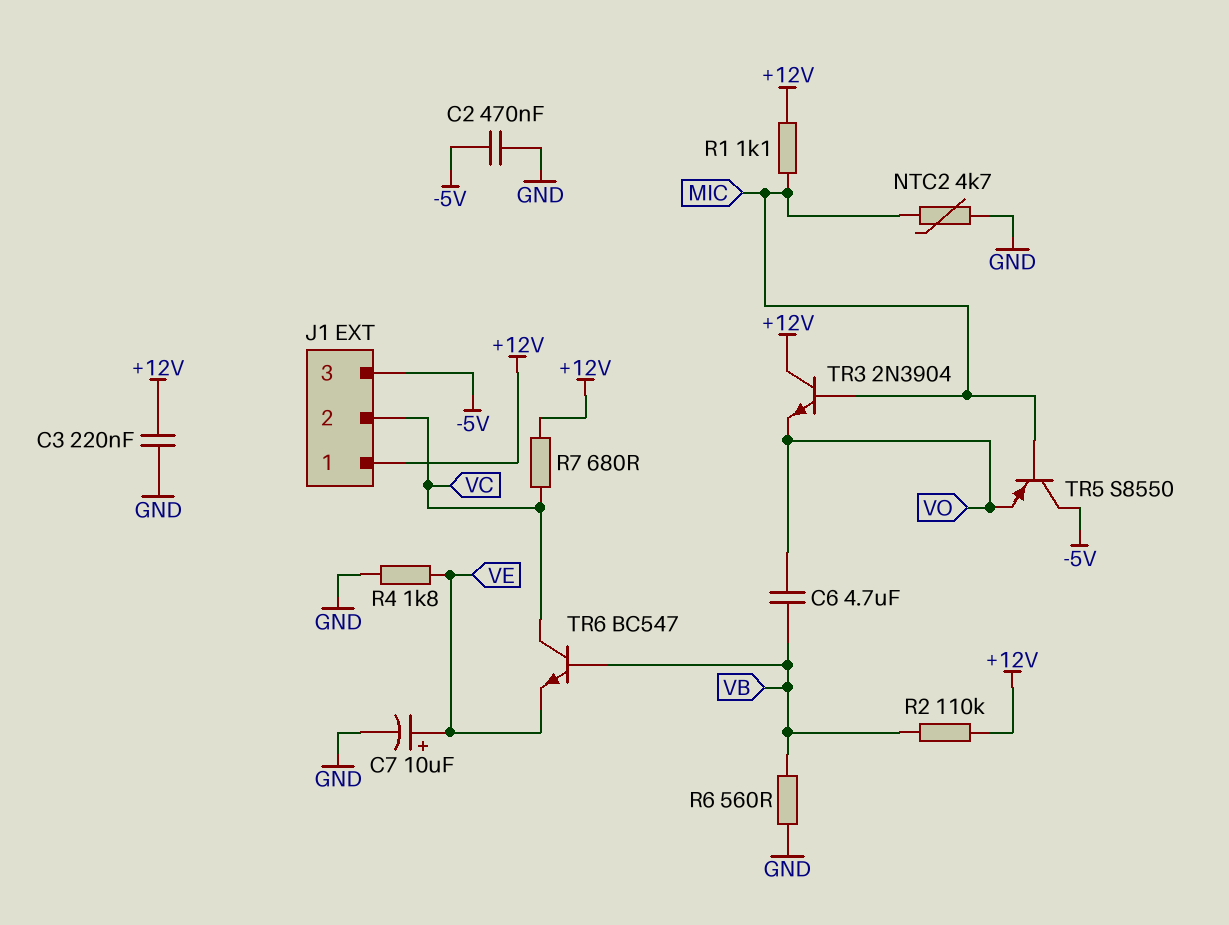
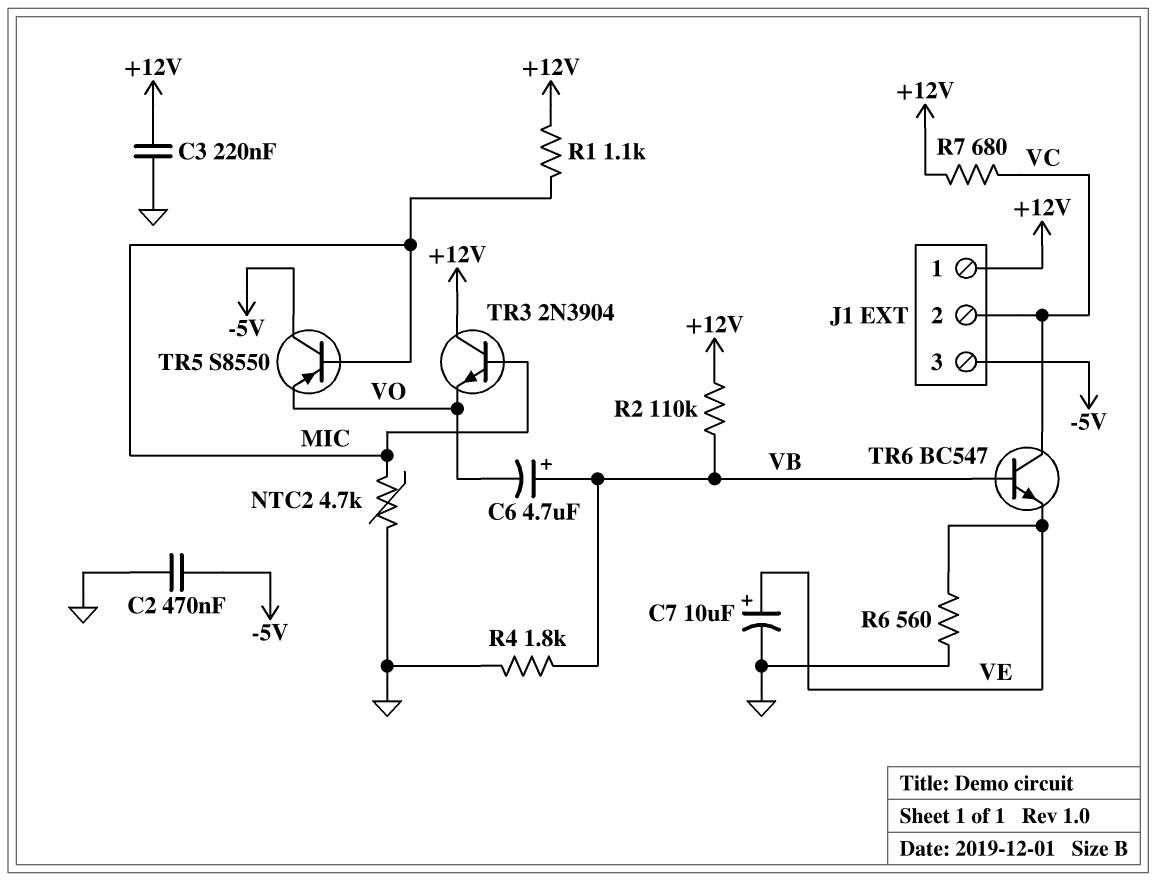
C6: 4.7uF (VB, VO) -> 4.7uF (plus VB, minus VO)
R4: 1.8k (GND, VE) -> 1.8k (GND, VB)
R6: 560 (GND, VB) -> 560 (GND, VE)

